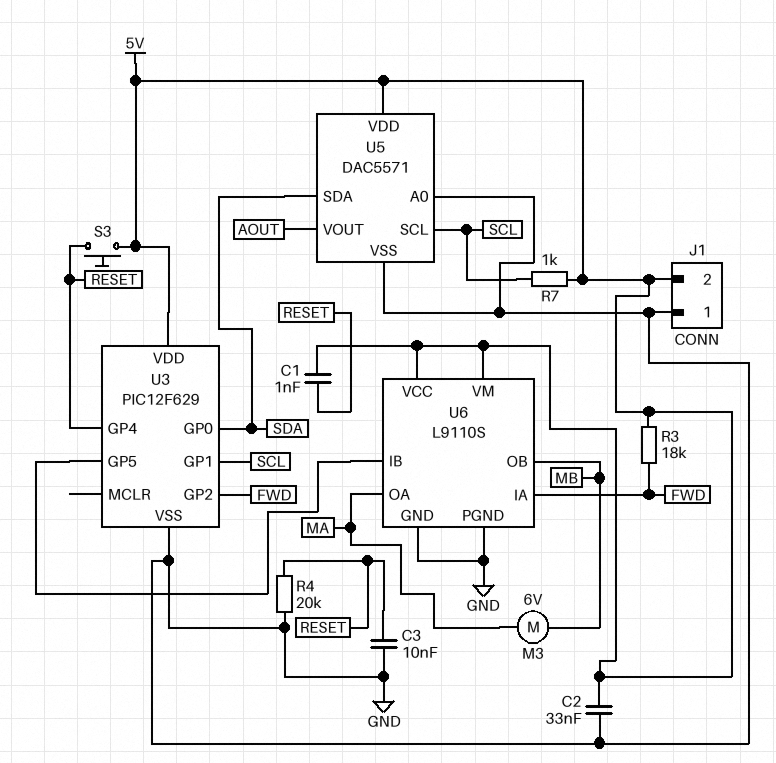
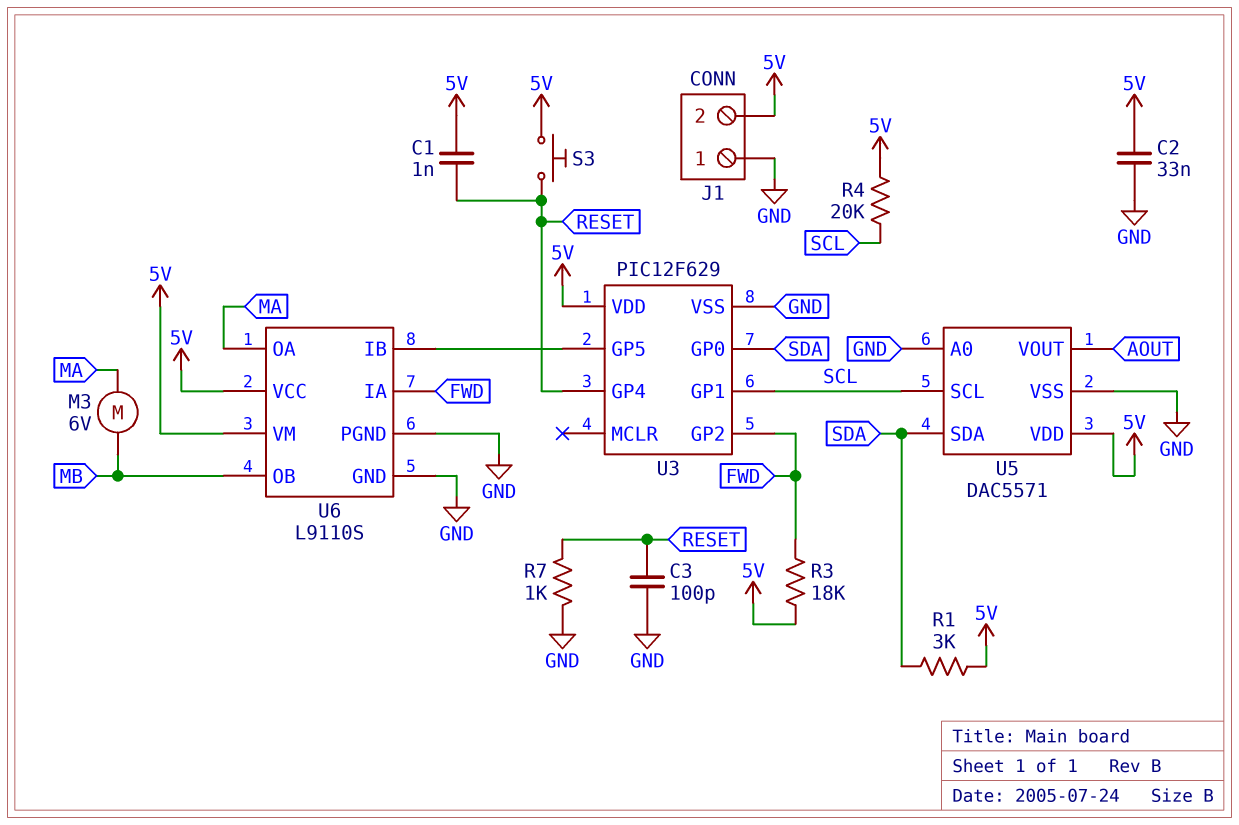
C3: 10nF (GND, RESET) -> 100pF (GND, RESET)
R1: none -> 3k (5V, SDA)
R4: 20k (GND, RESET) -> 20k (5V, SCL)
R7: 1k (5V, SCL) -> 1k (GND, RESET)

